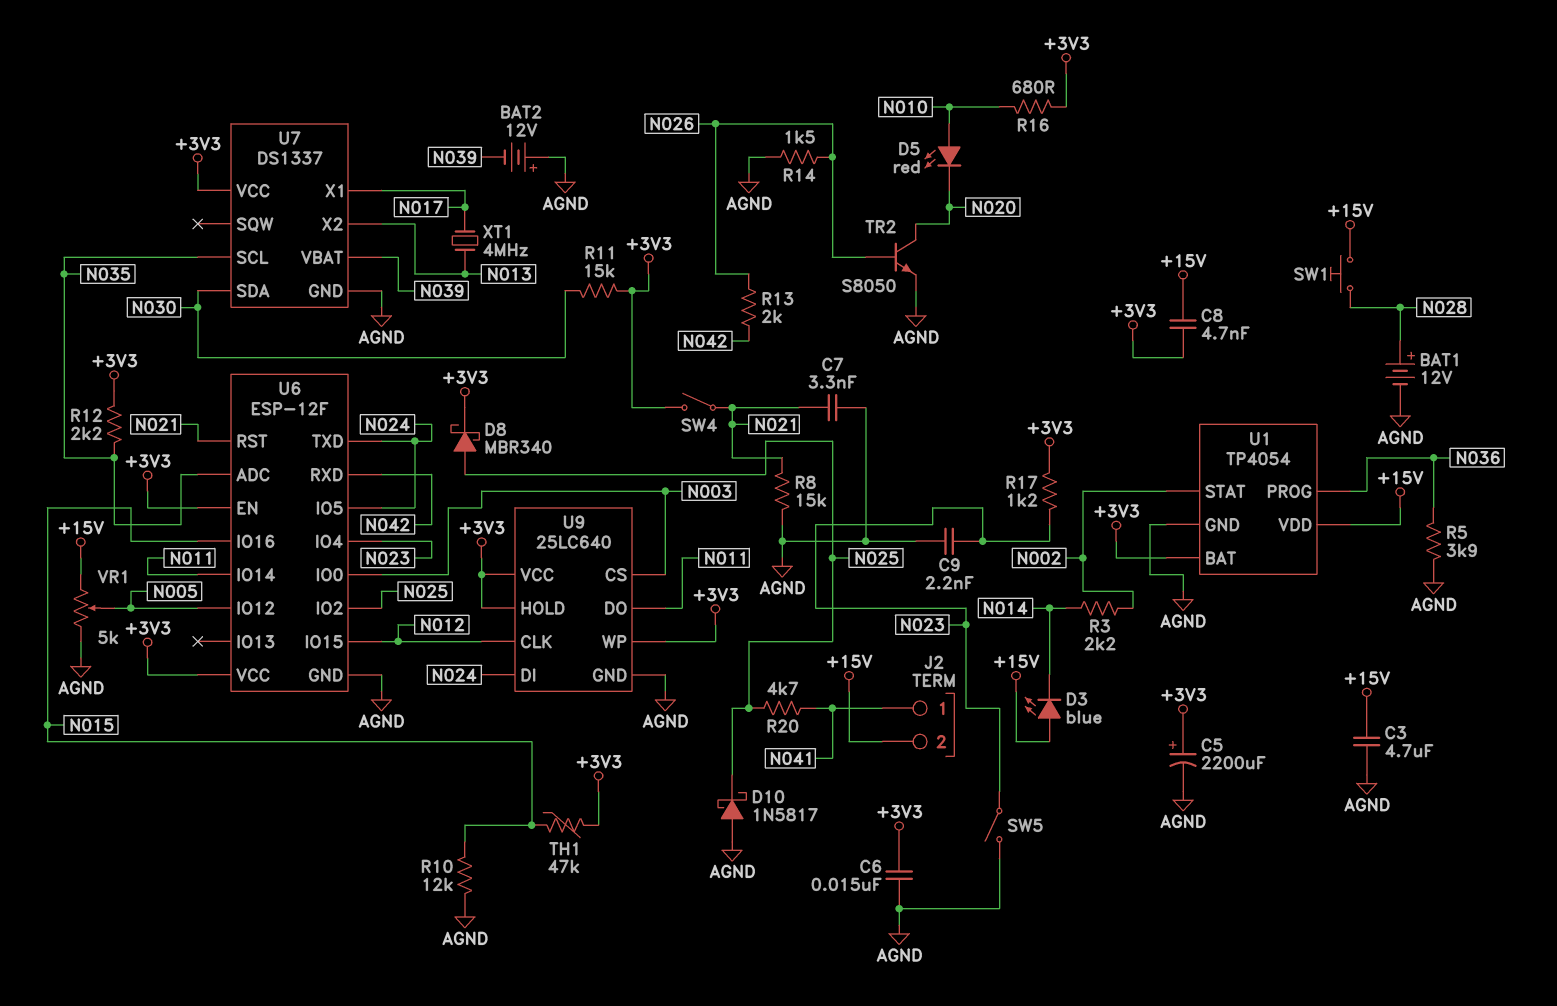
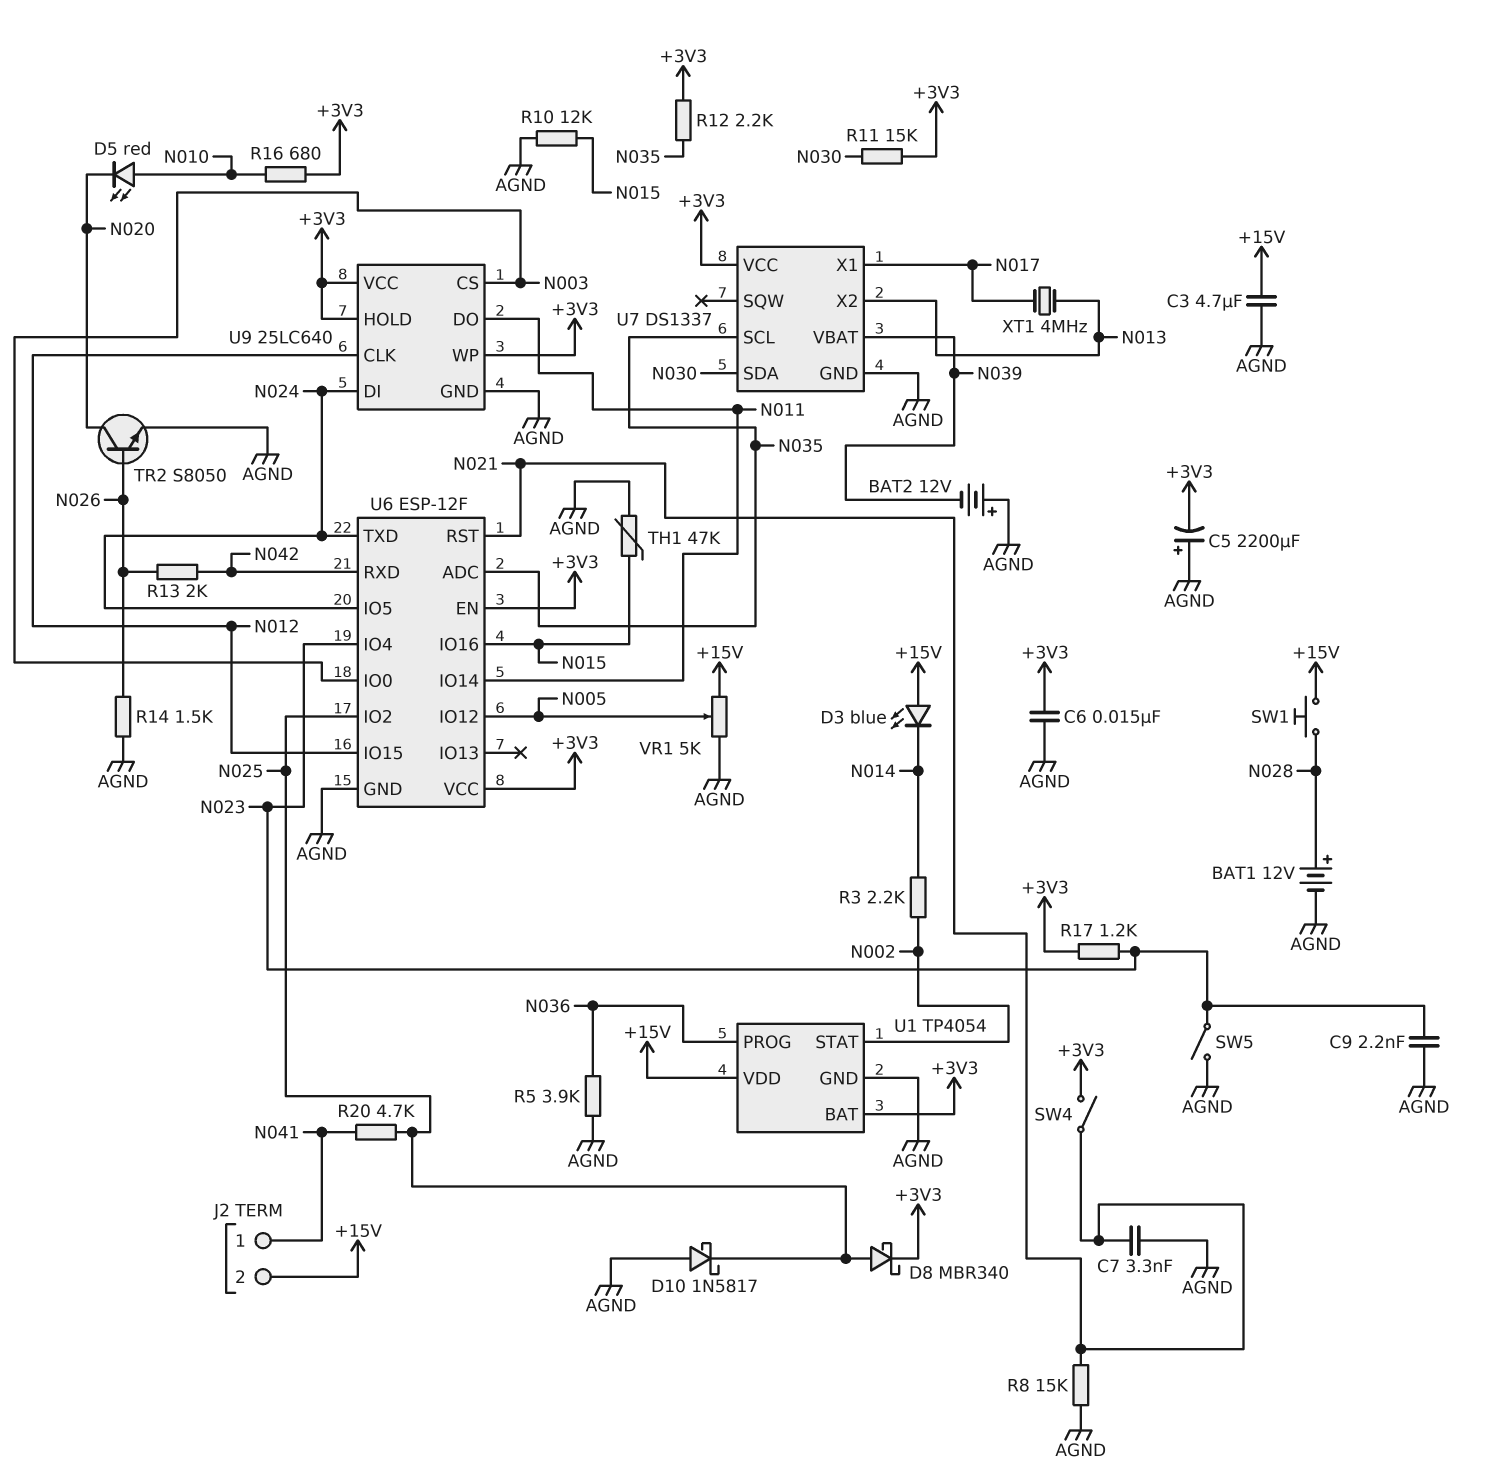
C5: 2200uF (plus +3V3, minus AGND) -> 2200uF (plus AGND, minus +3V3)
C8: 4.7nF (+3V3, +15V) -> none
TH1: 47k (+3V3, N015) -> 47k (AGND, N015)

